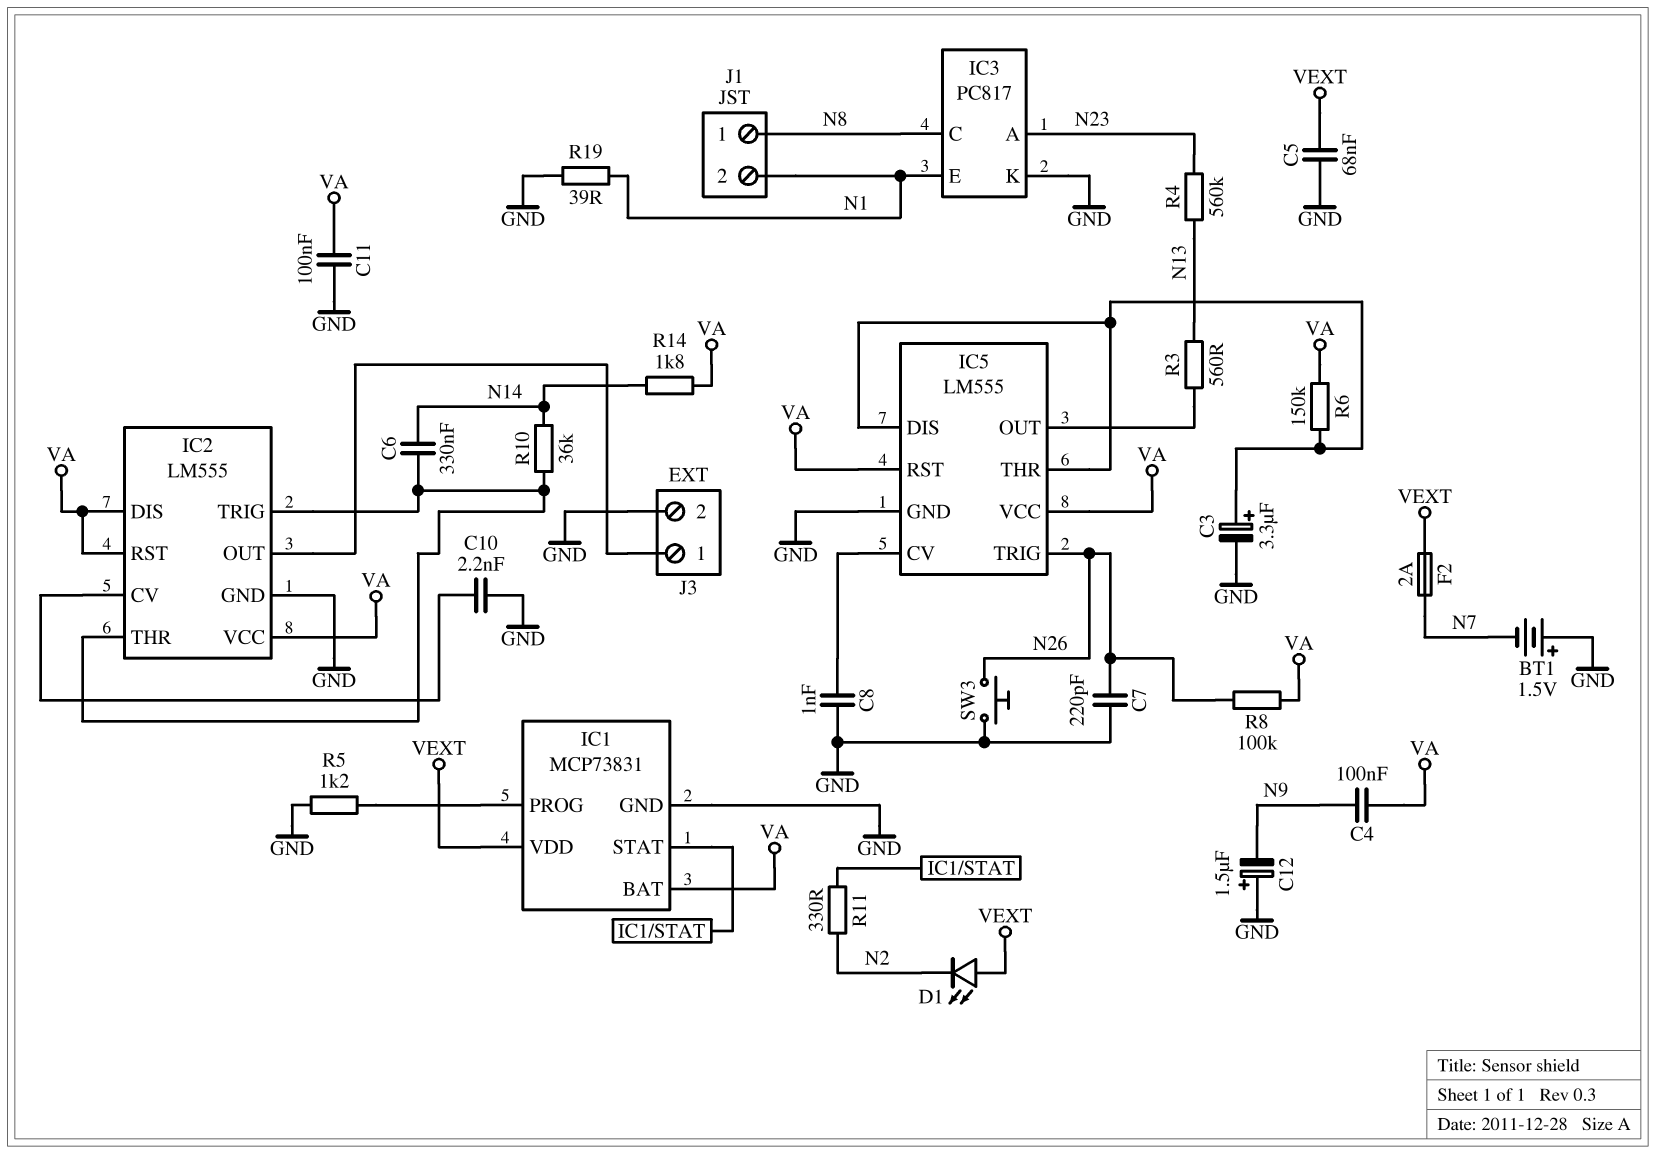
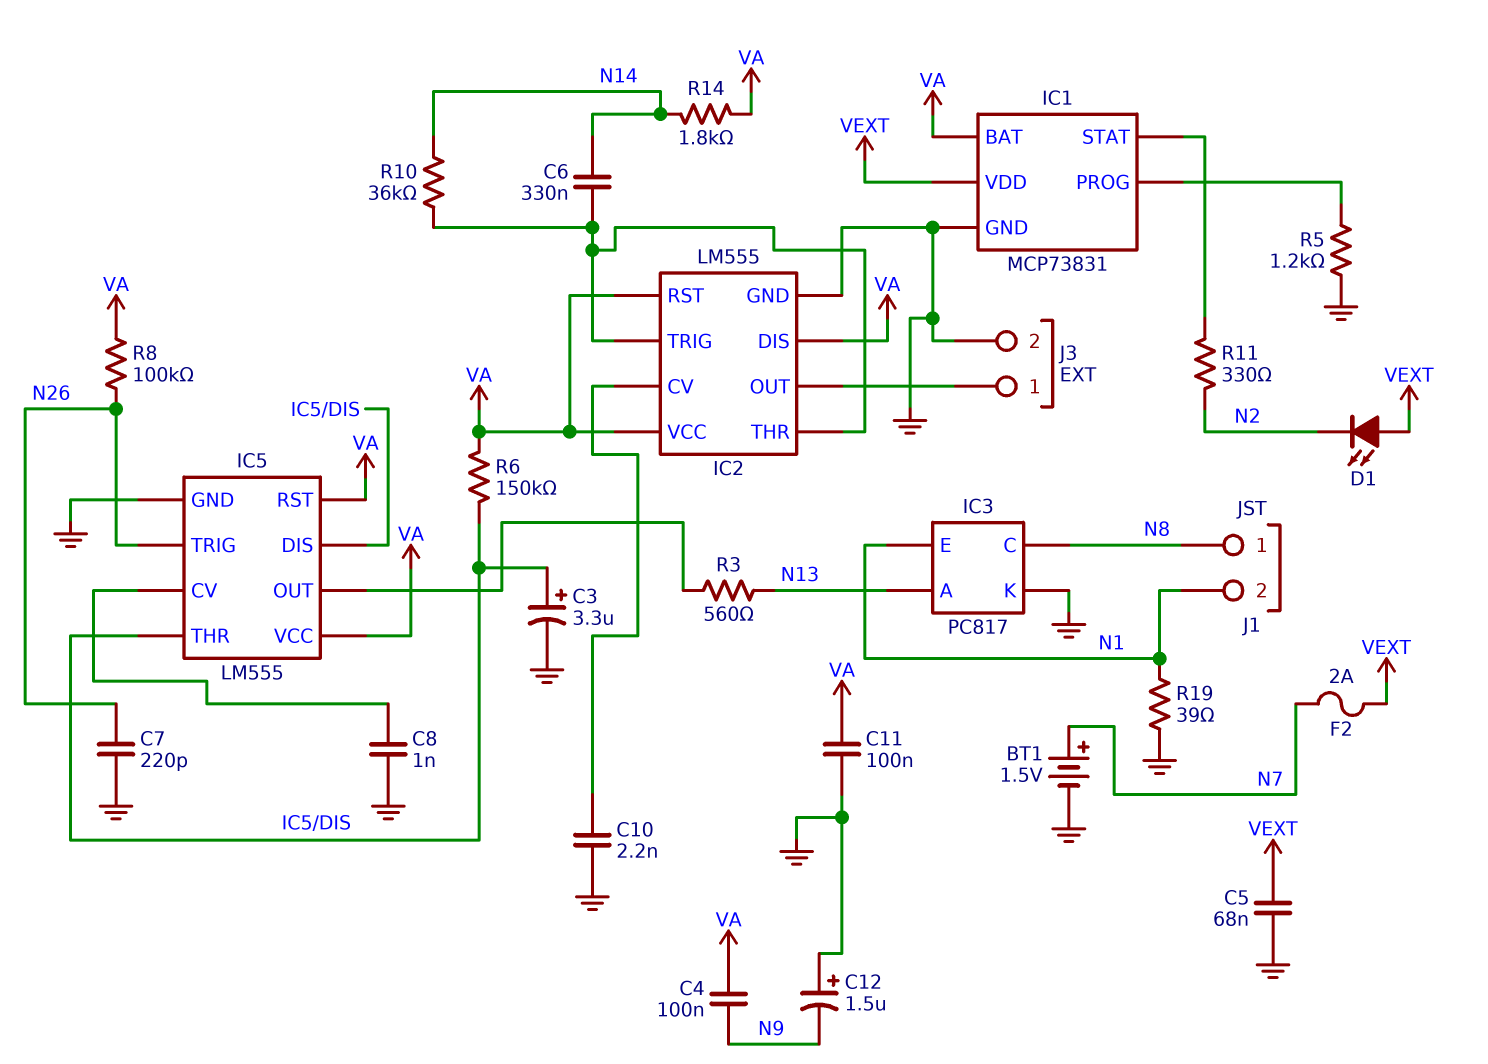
BT1: 1.5V (plus GND, minus N7) -> 1.5V (plus N7, minus GND)
IC3 pin A: N23 -> N13
R4: 560k (N13, N23) -> none
SW3: button (GND, N26) -> none

